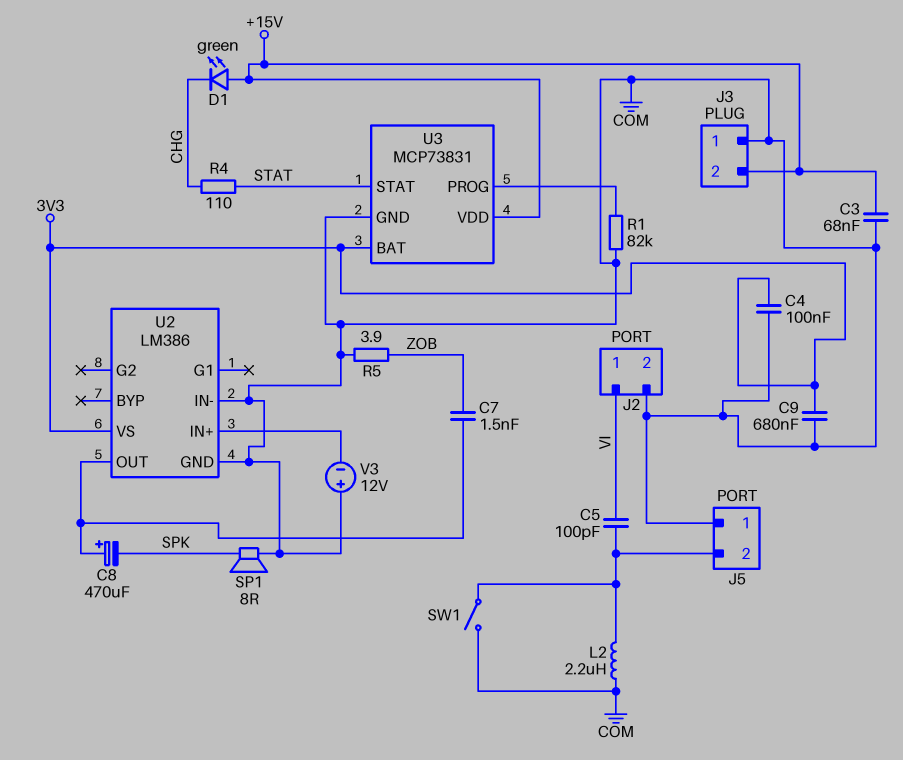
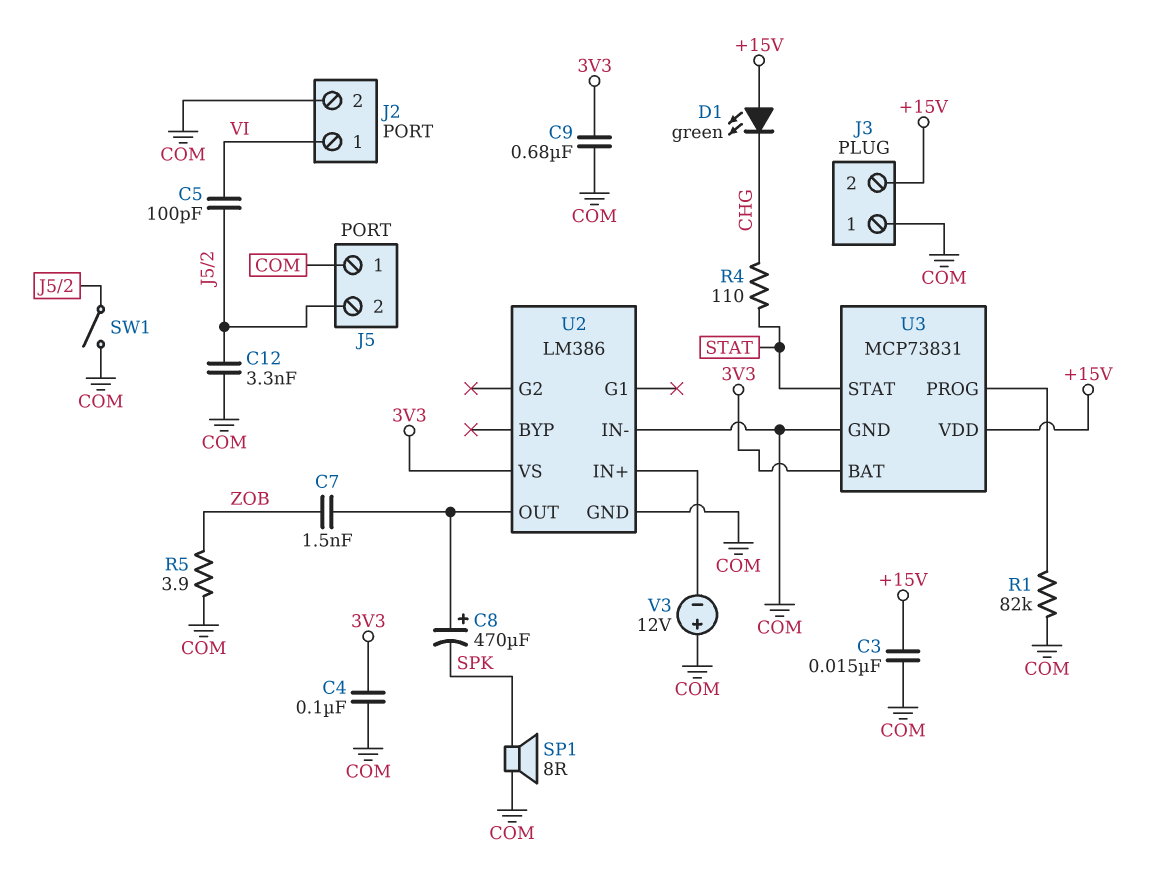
C3: 68nF (+15V, COM) -> 15nF (+15V, COM)
C12: none -> 3.3nF (COM, J5/2)
L2: 2.2uH (COM, J5/2) -> none

